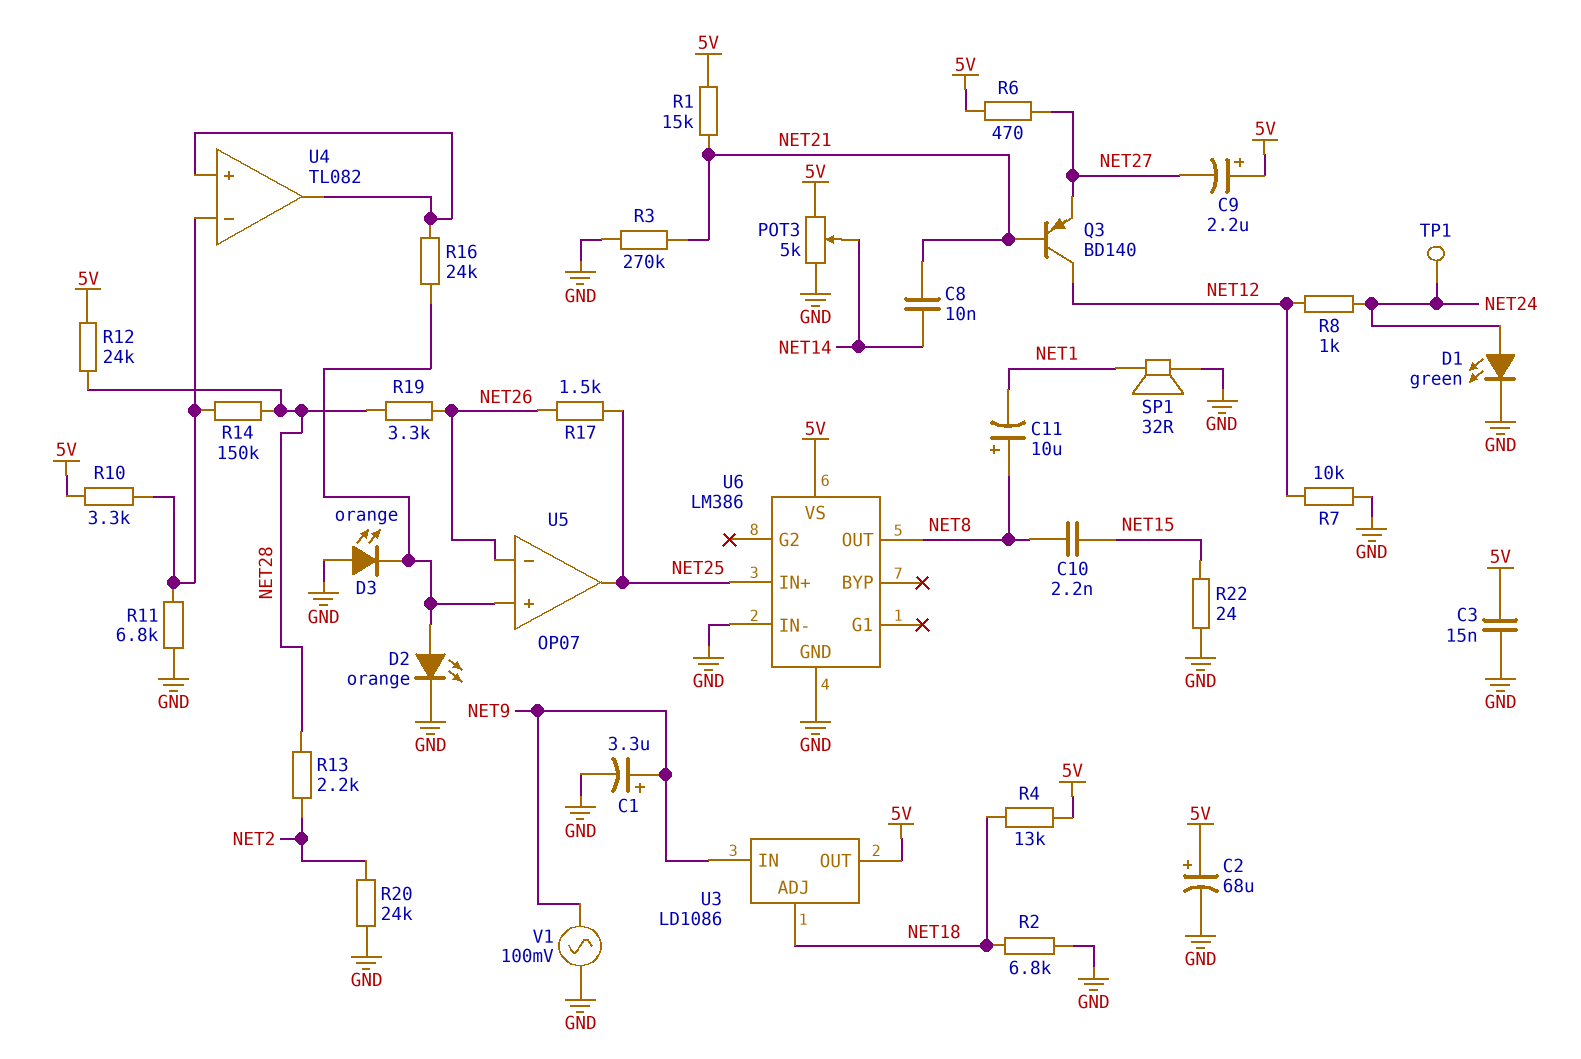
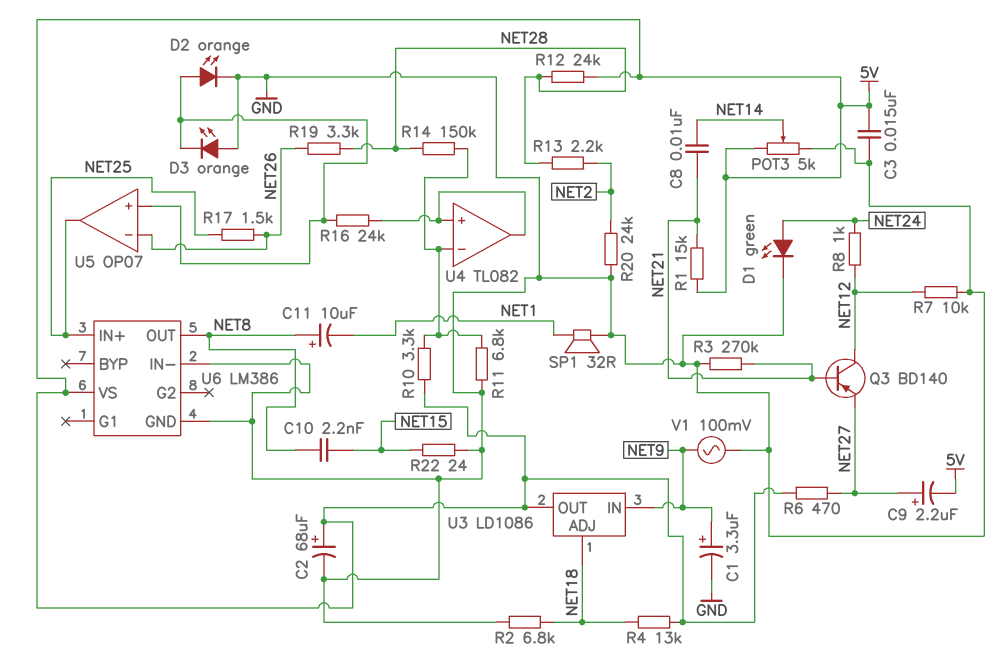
C9: 2.2uF (plus 5V, minus NET27) -> 2.2uF (plus NET27, minus 5V)
TP1: test point (NET24) -> none

